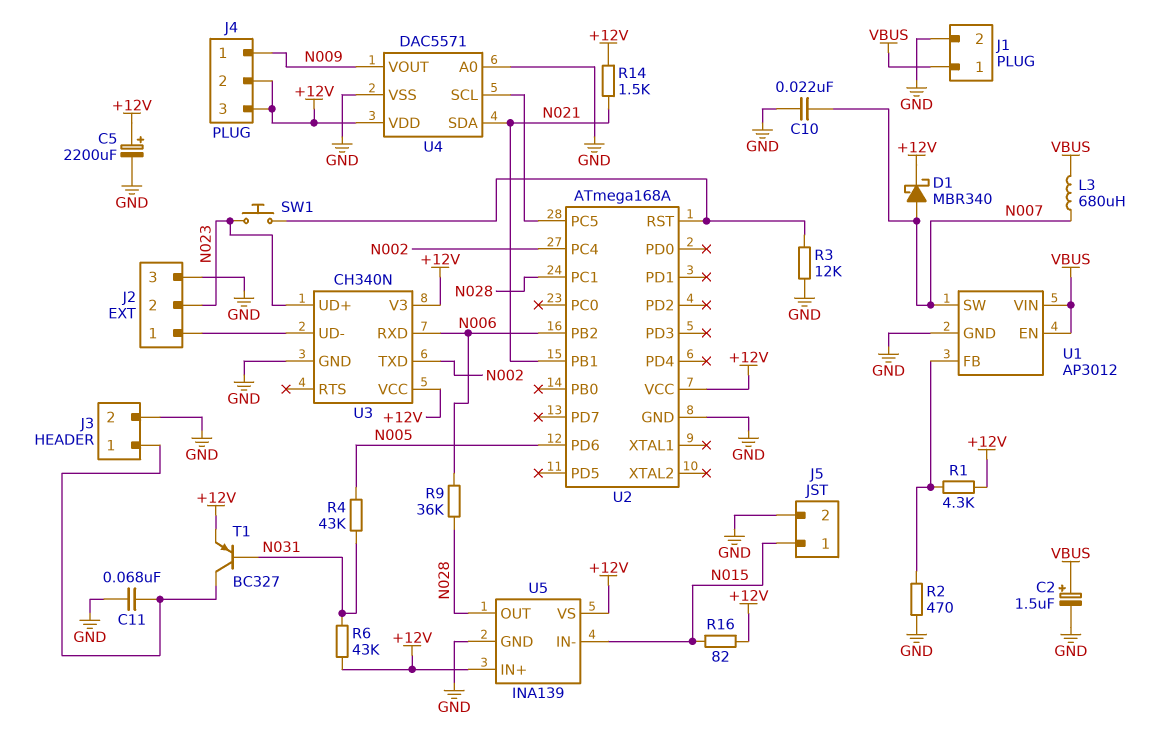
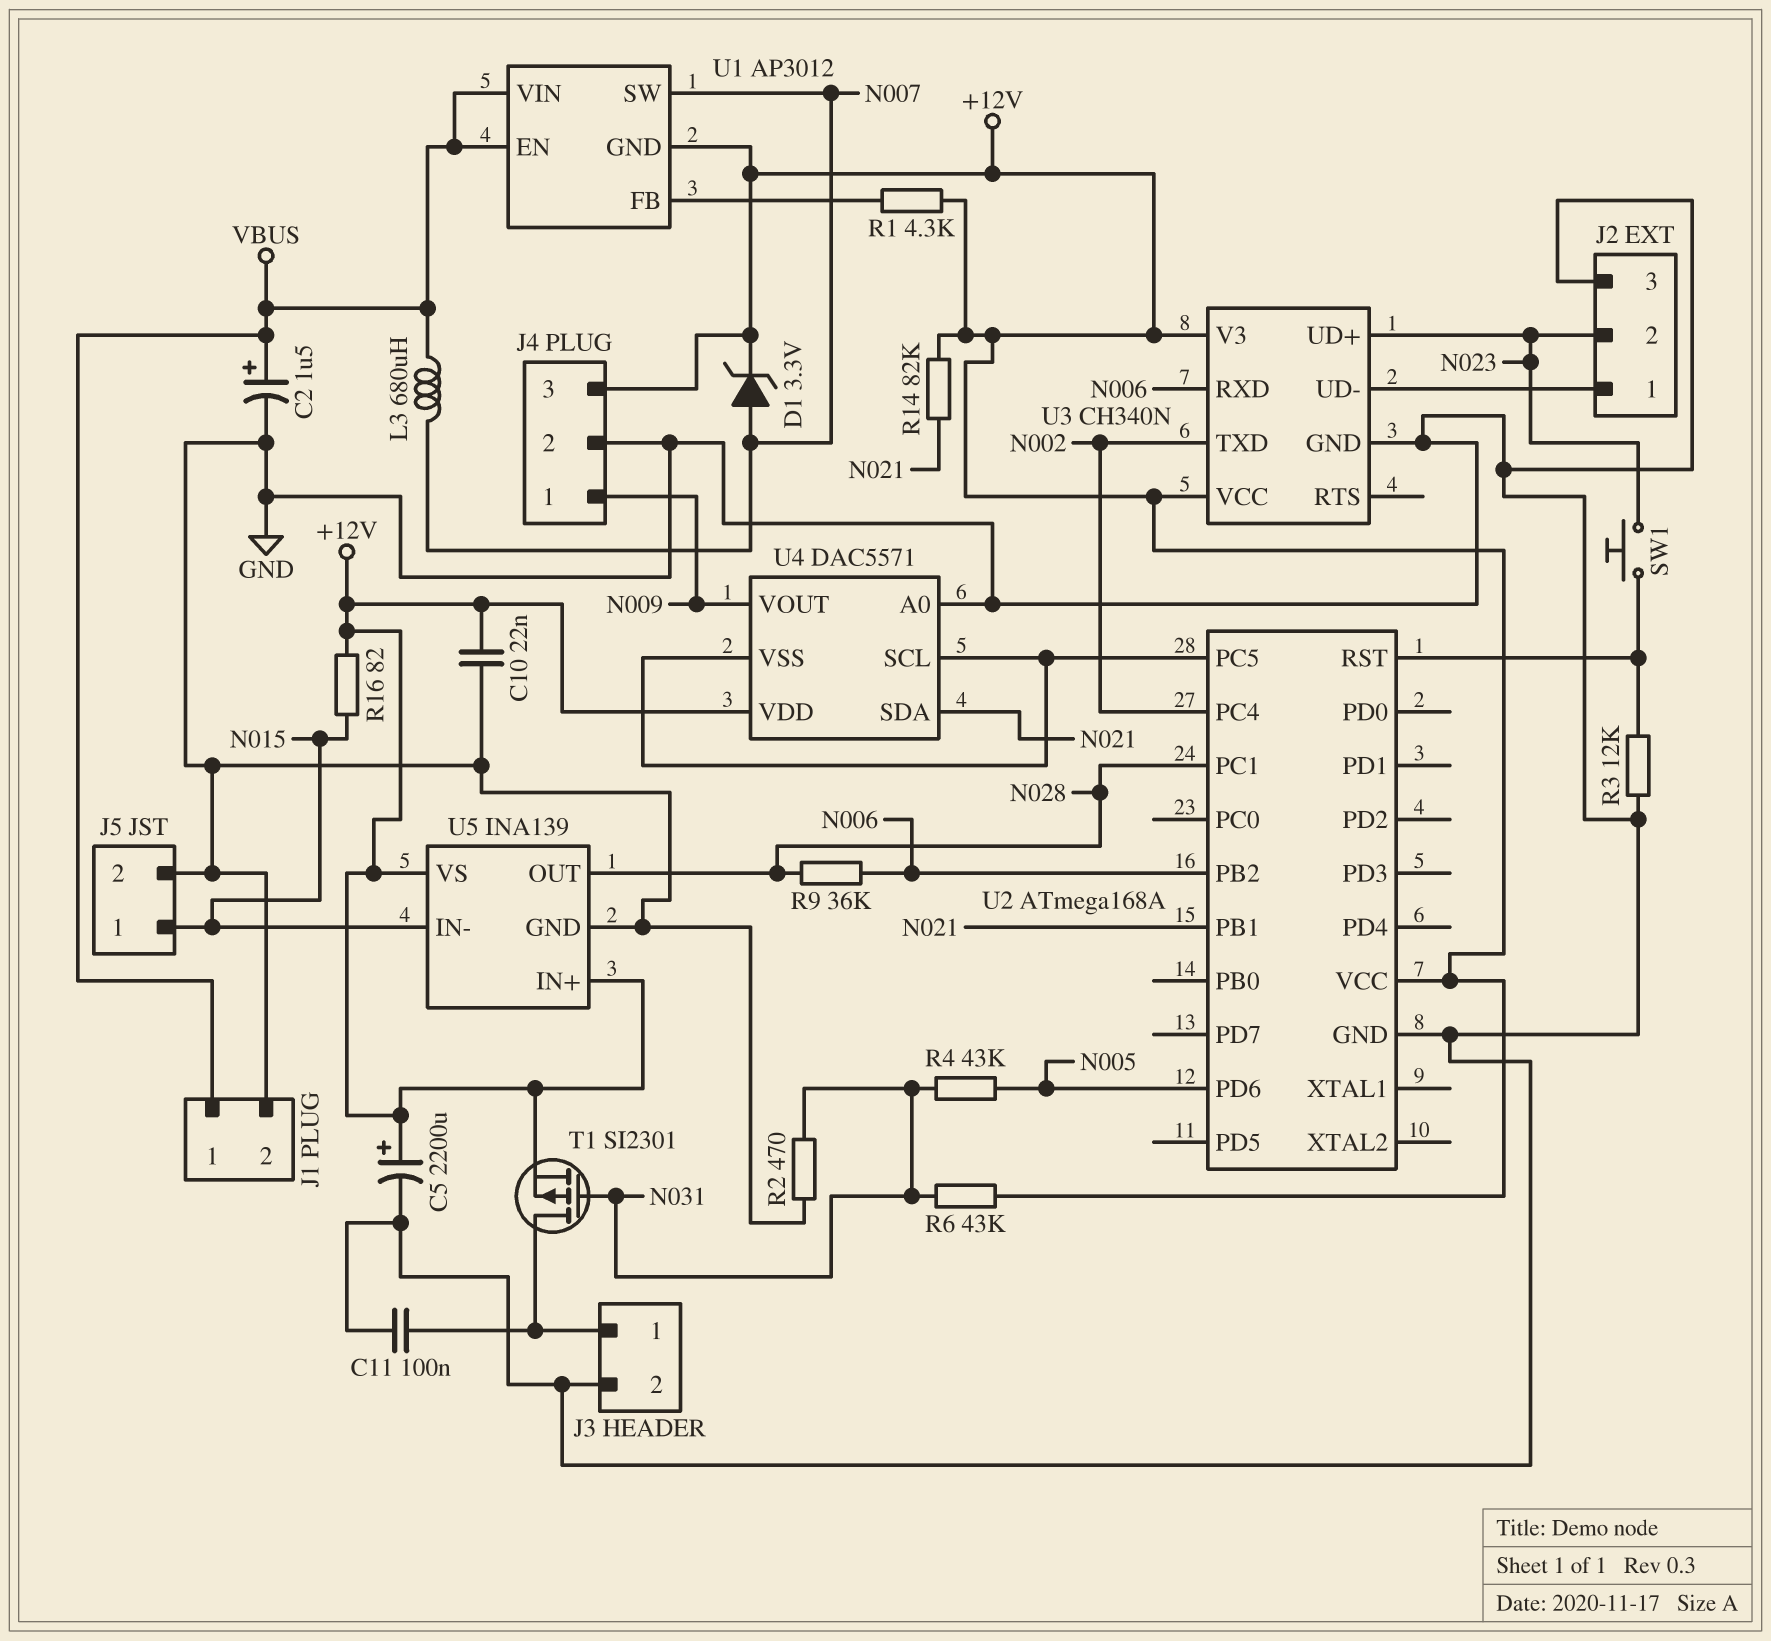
C10: 22nF (GND, N007) -> 22nF (+12V, GND)
C11: 68nF (GND, J3/1) -> 100nF (GND, J3/1)
D1: schottky MBR340 (A N007, K +12V) -> zener 3.3V (A N007, K +12V)
J4 pin 2: +12V -> GND
R2: 470 (GND, U1/FB) -> 470 (GND, N031)
R14: 1.5k (+12V, N021) -> 82k (+12V, N021)
T1: PNP BC327 (B N031, C J3/1, E +12V) -> PMOS SI2301 (G N031, D J3/1, S +12V)
U1 pin GND: GND -> +12V
U4 pin VSS: GND -> U2/PC5

